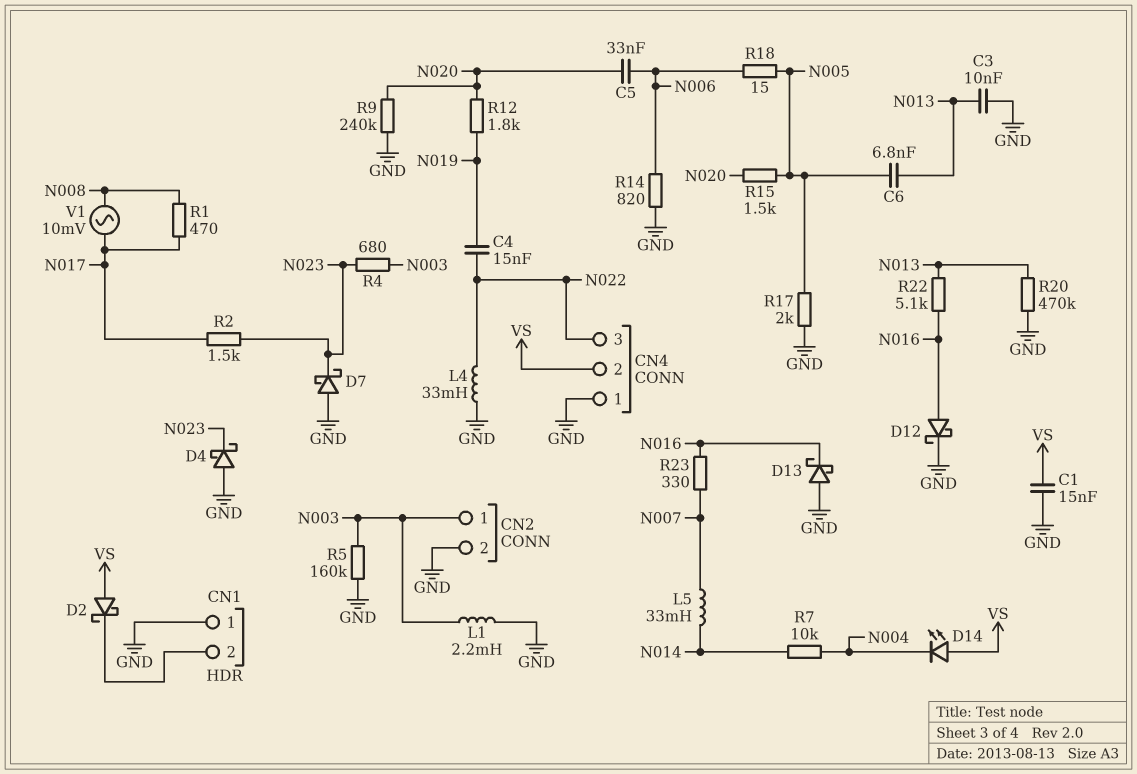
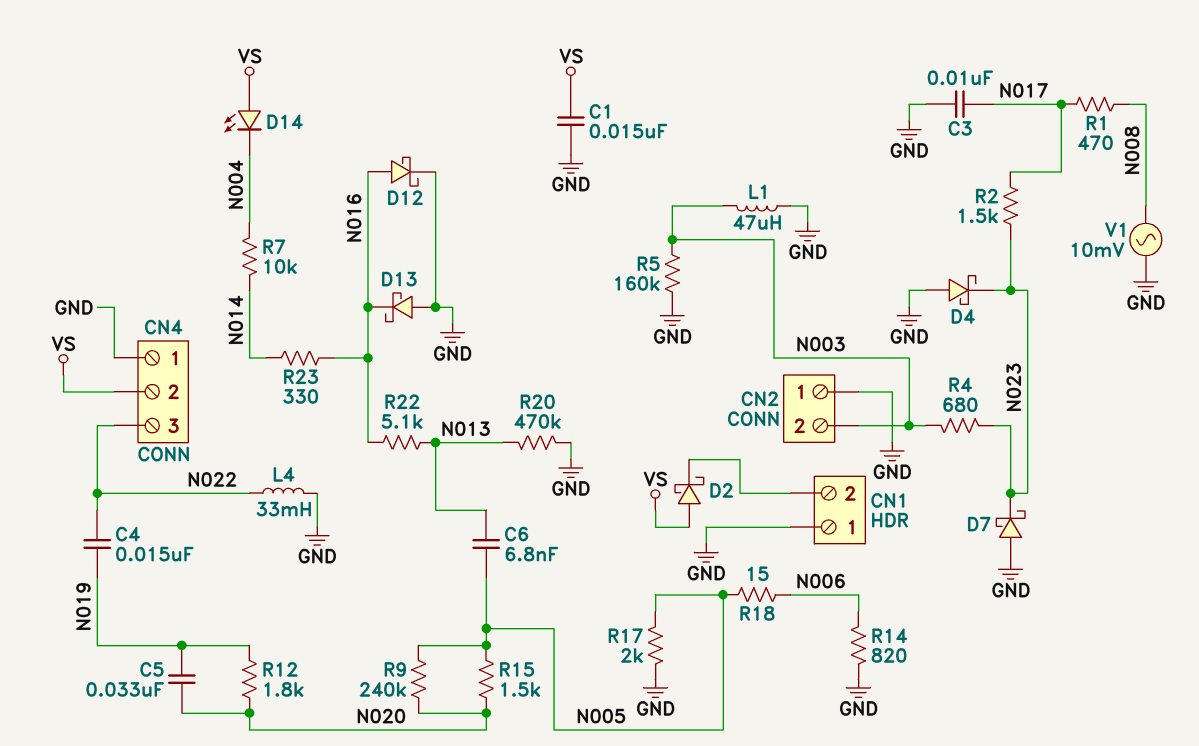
C3: 10nF (GND, N013) -> 10nF (GND, N017)
C5: 33nF (N006, N020) -> 33nF (N019, N020)
CN2 pin 1: N003 -> GND
CN2 pin 2: GND -> N003
L1: 2.2mH (GND, N003) -> 47uH (GND, N003)
L5: 33mH (N007, N014) -> none
R9: 240k (GND, N020) -> 240k (N005, N020)
R23: 330 (N007, N016) -> 330 (N014, N016)
V1: AC 10mV (N008, N017) -> AC 10mV (GND, N008)

